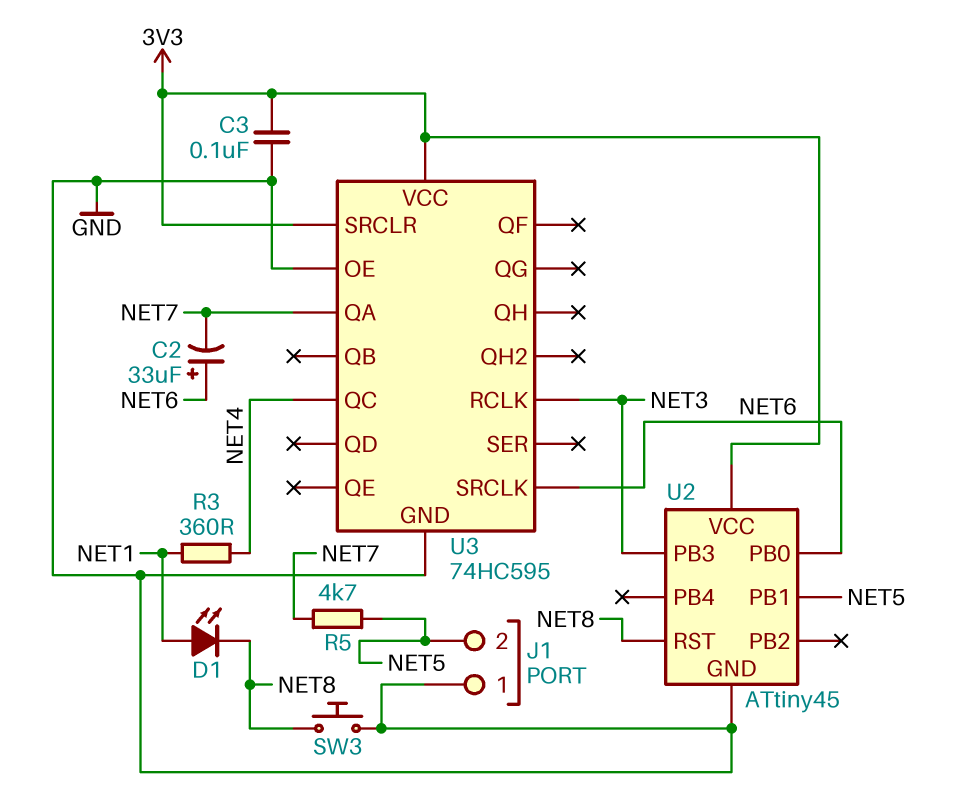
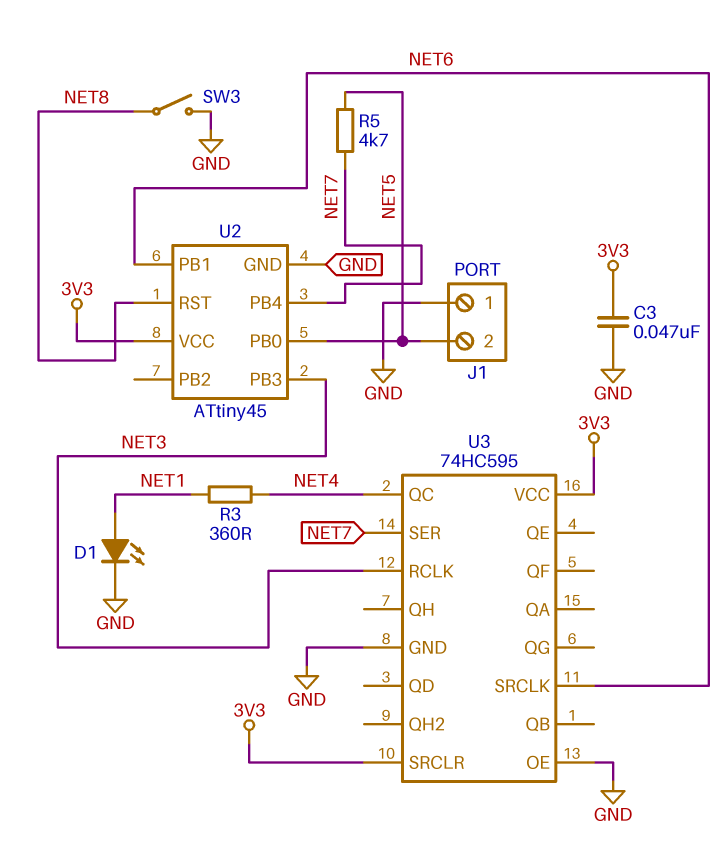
C2: 33uF (plus NET6, minus NET7) -> none
C3: 100nF (3V3, GND) -> 47nF (3V3, GND)
D1: LED (A NET1, K NET8) -> LED (A NET1, K GND)
SW3: button (GND, NET8) -> switch (GND, NET8)
U2 pin PB0: NET6 -> NET5
U2 pin PB1: NET5 -> NET6
U2 pin PB4: none -> NET7
U3 pin QA: NET7 -> none
U3 pin SER: none -> NET7

